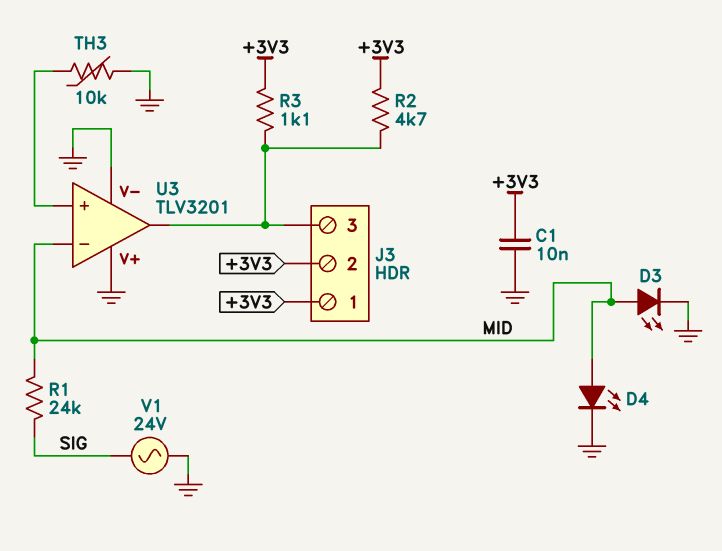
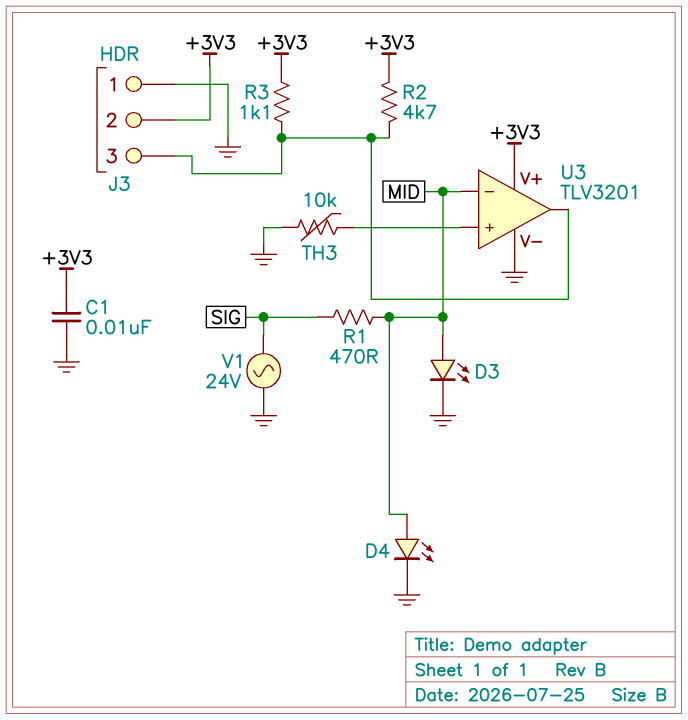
J3 pin 1: +3V3 -> GND
R1: 24k (MID, SIG) -> 470 (MID, SIG)
U3 pin V+: GND -> +3V3

